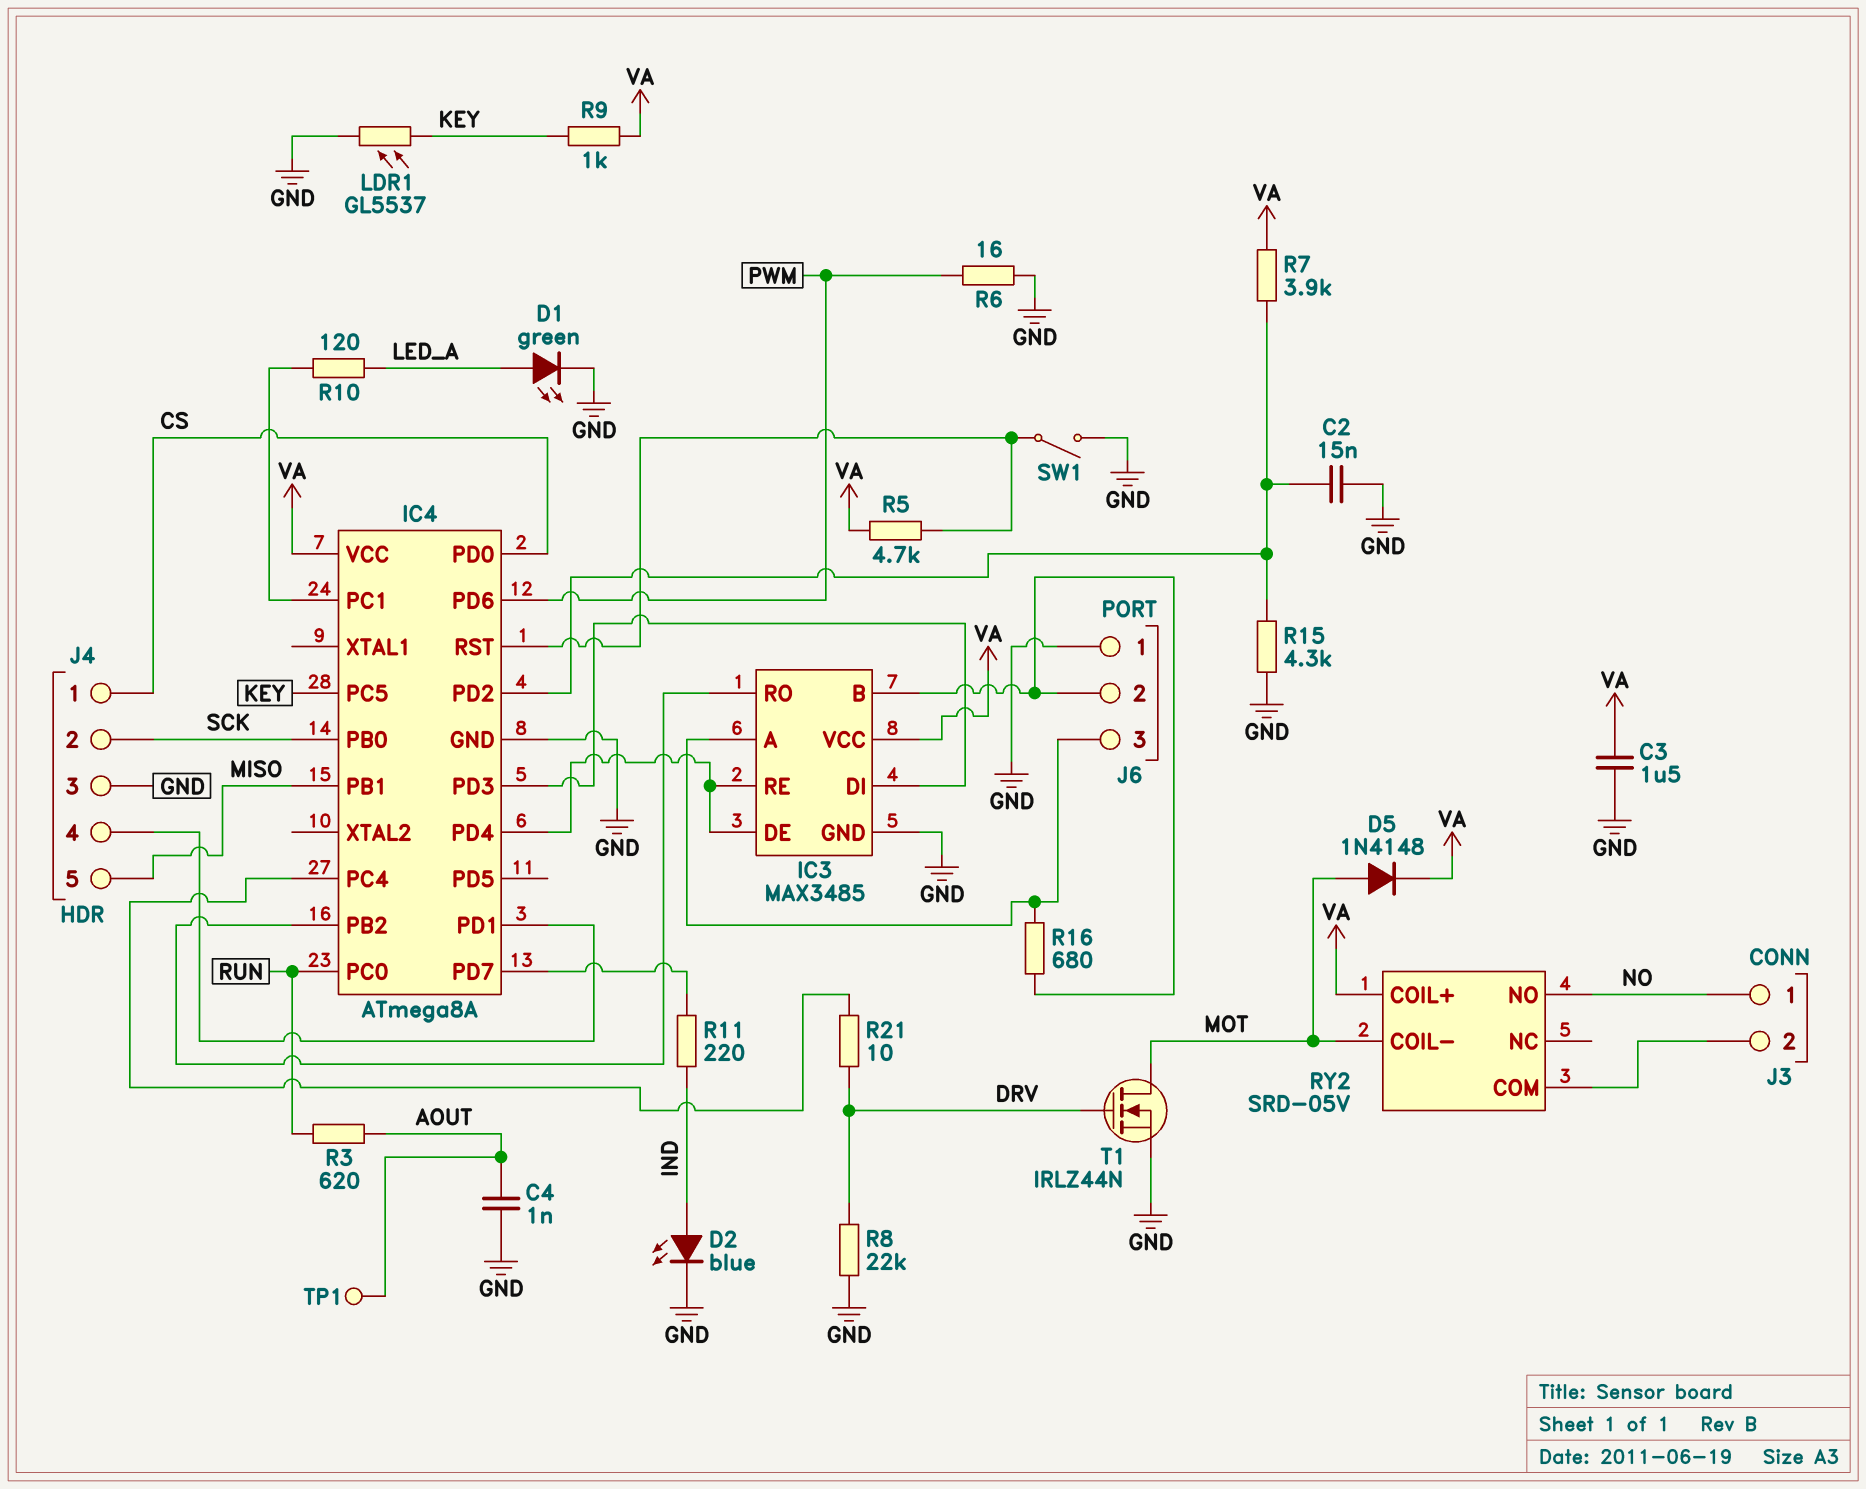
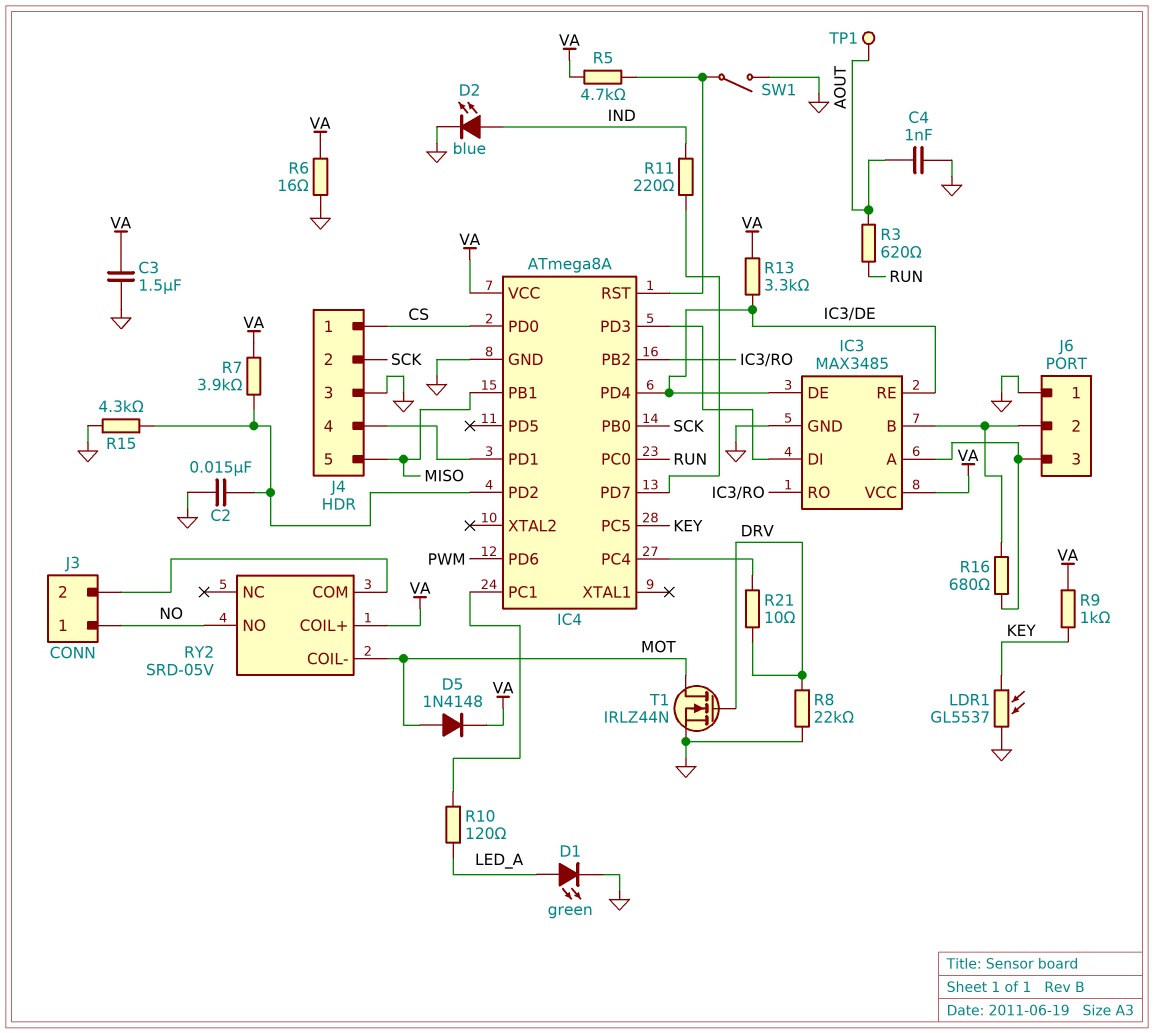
R6: 16 (GND, PWM) -> 16 (GND, VA)
R13: none -> 3.3k (IC3/DE, VA)

